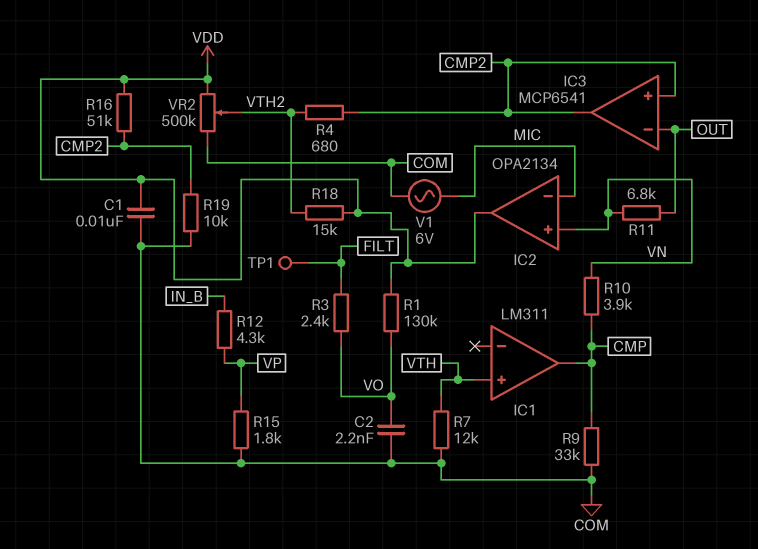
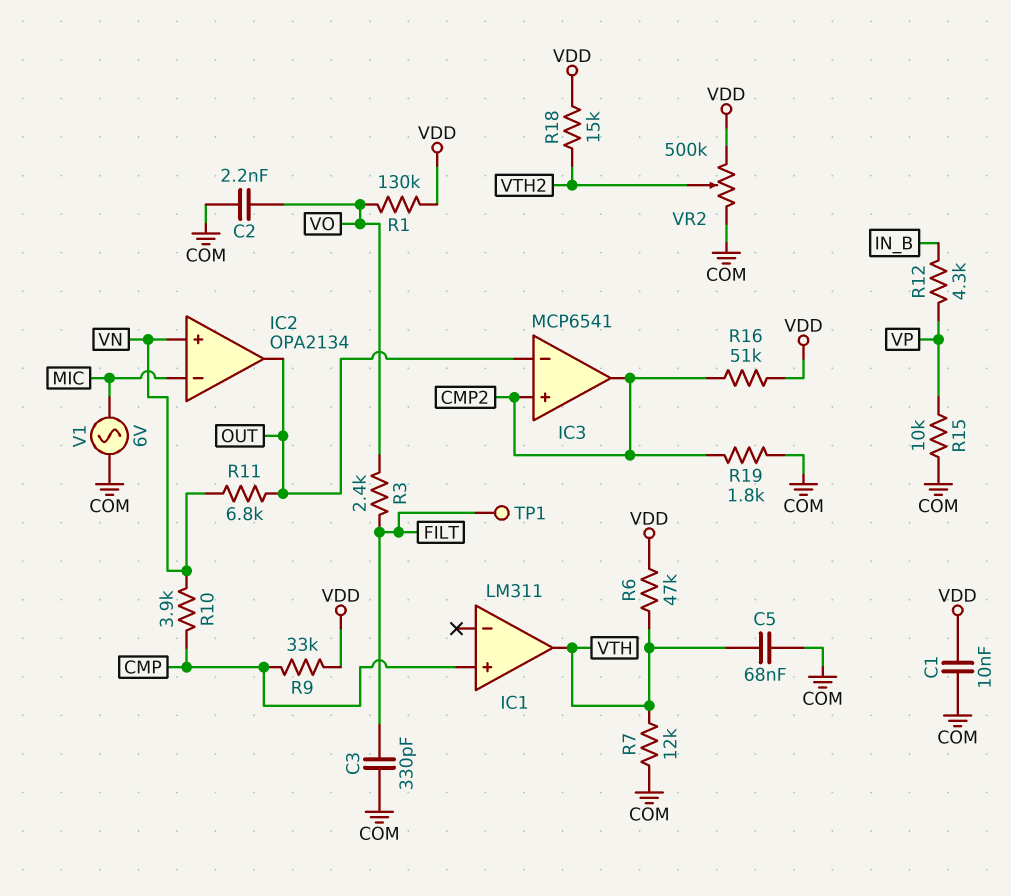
C3: none -> 330pF (COM, FILT)
C5: none -> 68nF (COM, VTH)
IC1 pin in+: VTH -> CMP
IC1 pin out: CMP -> VTH
IC2 pin out: VDD -> OUT
R4: 680 (CMP2, VTH2) -> none
R6: none -> 47k (VDD, VTH)
R9: 33k (CMP, COM) -> 33k (CMP, VDD)
R15: 1.8k (COM, VP) -> 10k (COM, VP)
R19: 10k (CMP2, COM) -> 1.8k (CMP2, COM)

